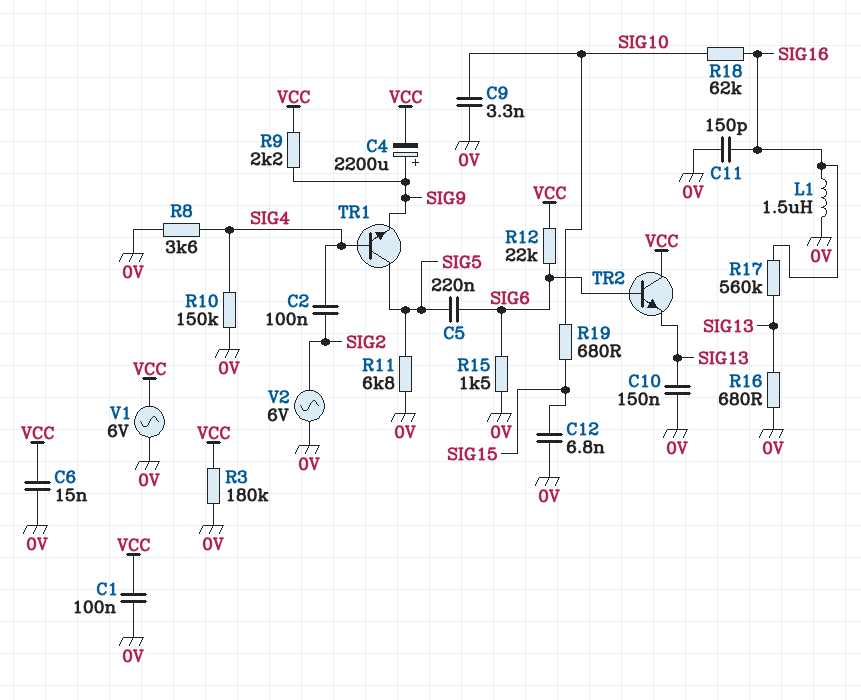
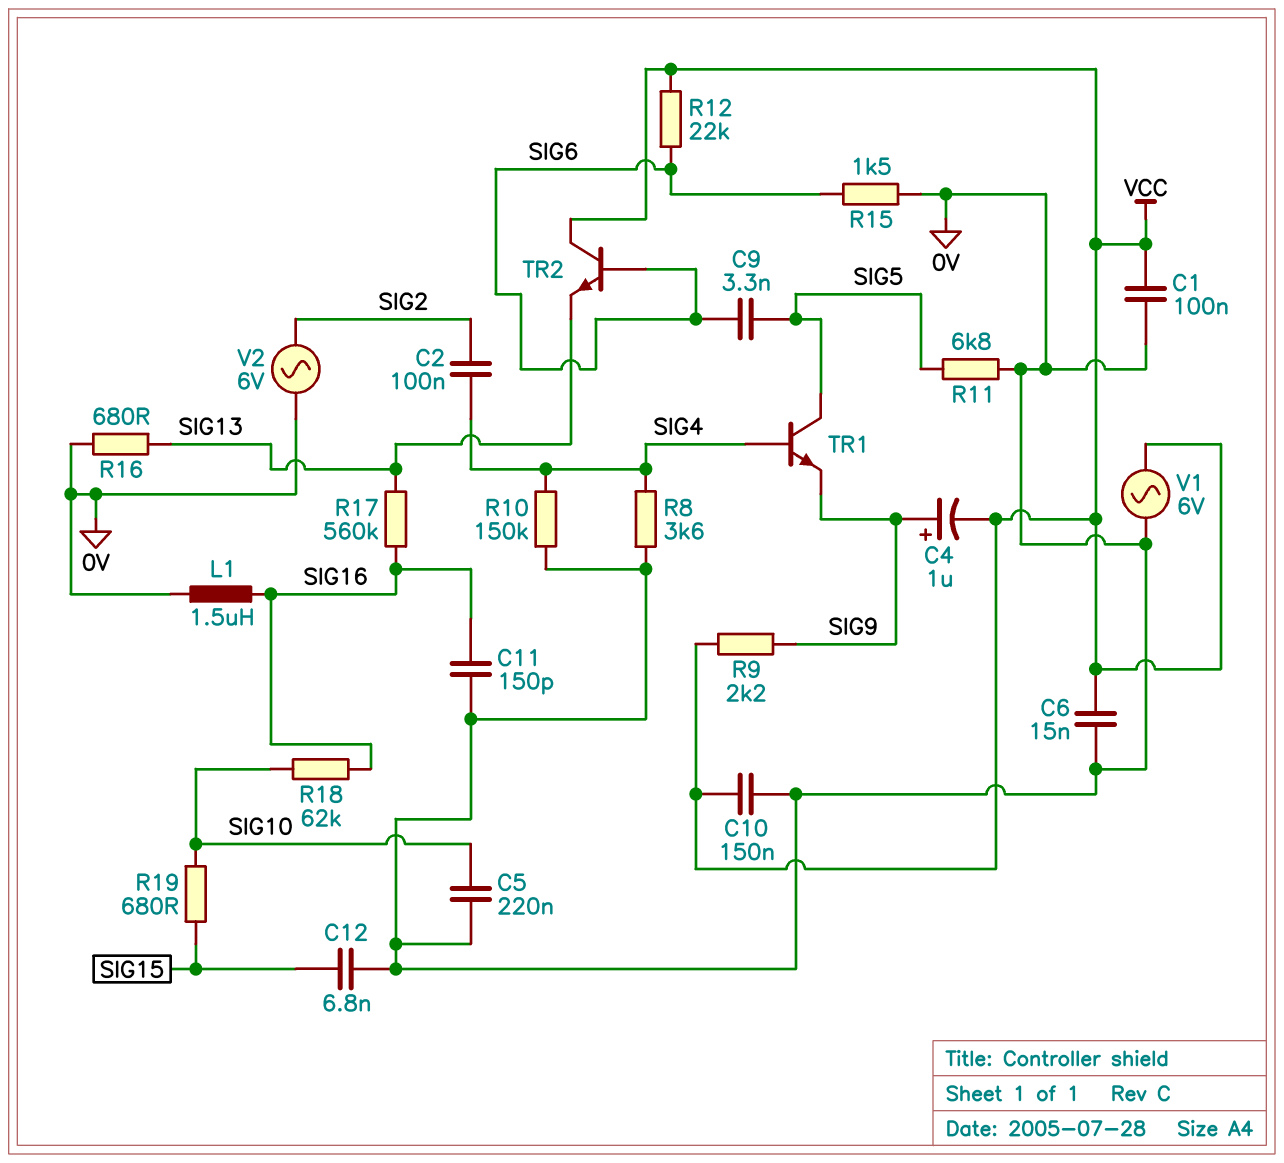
C4: 2200uF (plus SIG9, minus VCC) -> 1uF (plus SIG9, minus VCC)
C5: 220nF (SIG5, SIG6) -> 220nF (0V, SIG10)
C9: 3.3nF (0V, SIG10) -> 3.3nF (SIG5, SIG6)
C10: 150nF (0V, SIG13) -> 150nF (0V, VCC)
R3: 180k (0V, VCC) -> none

